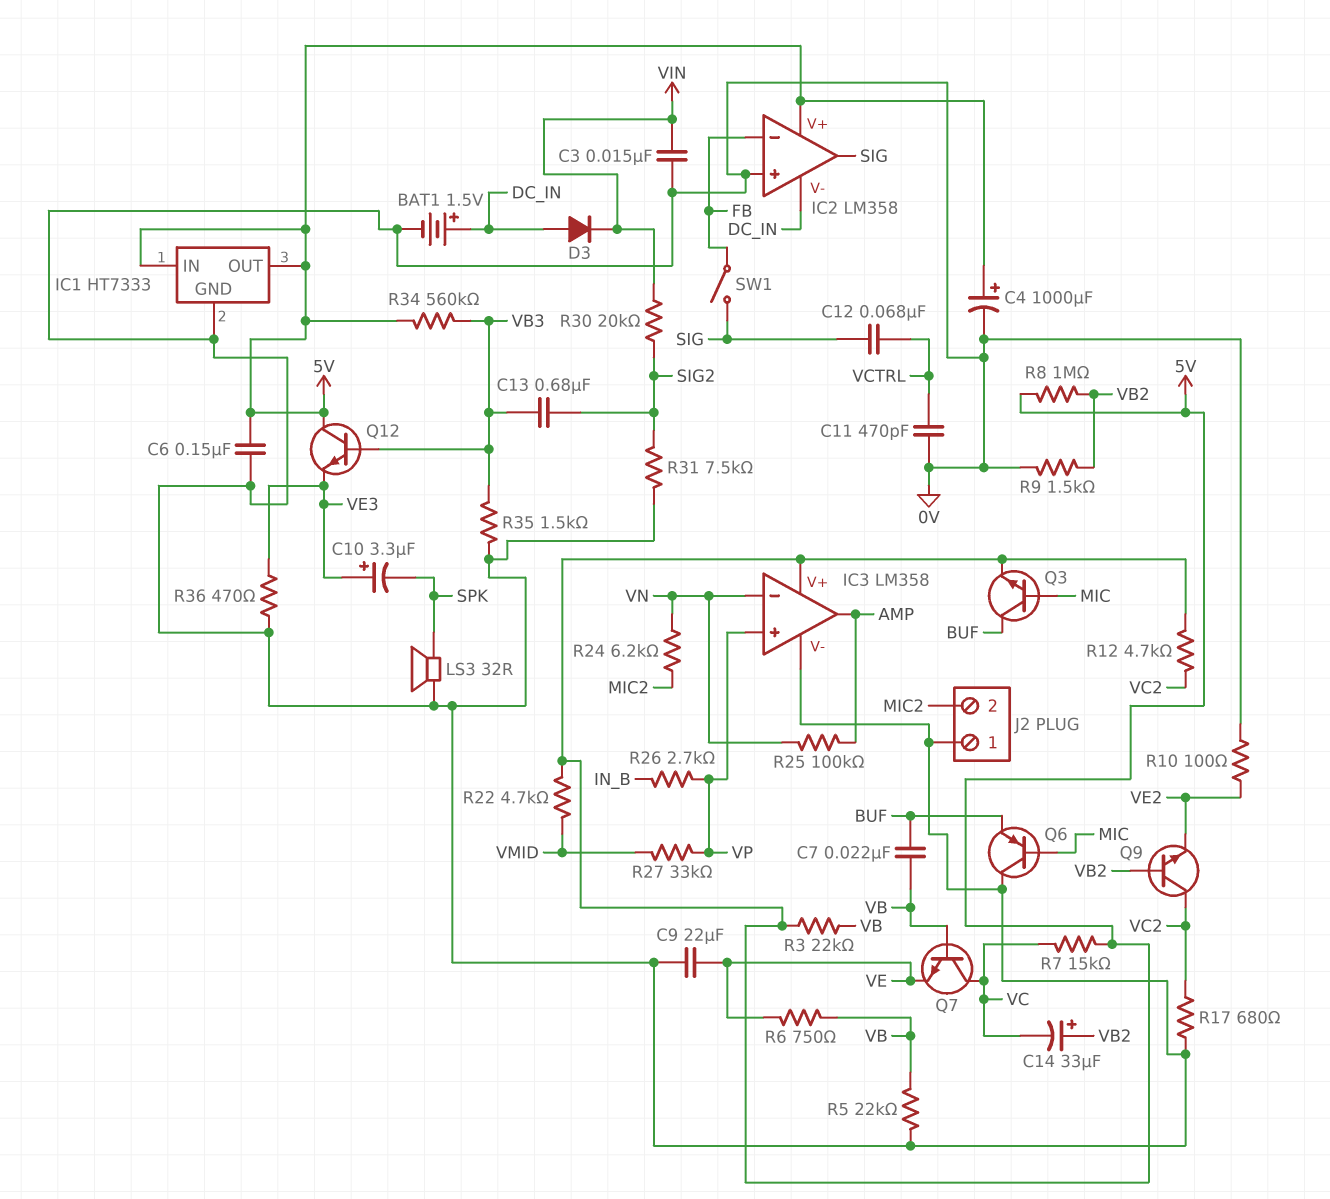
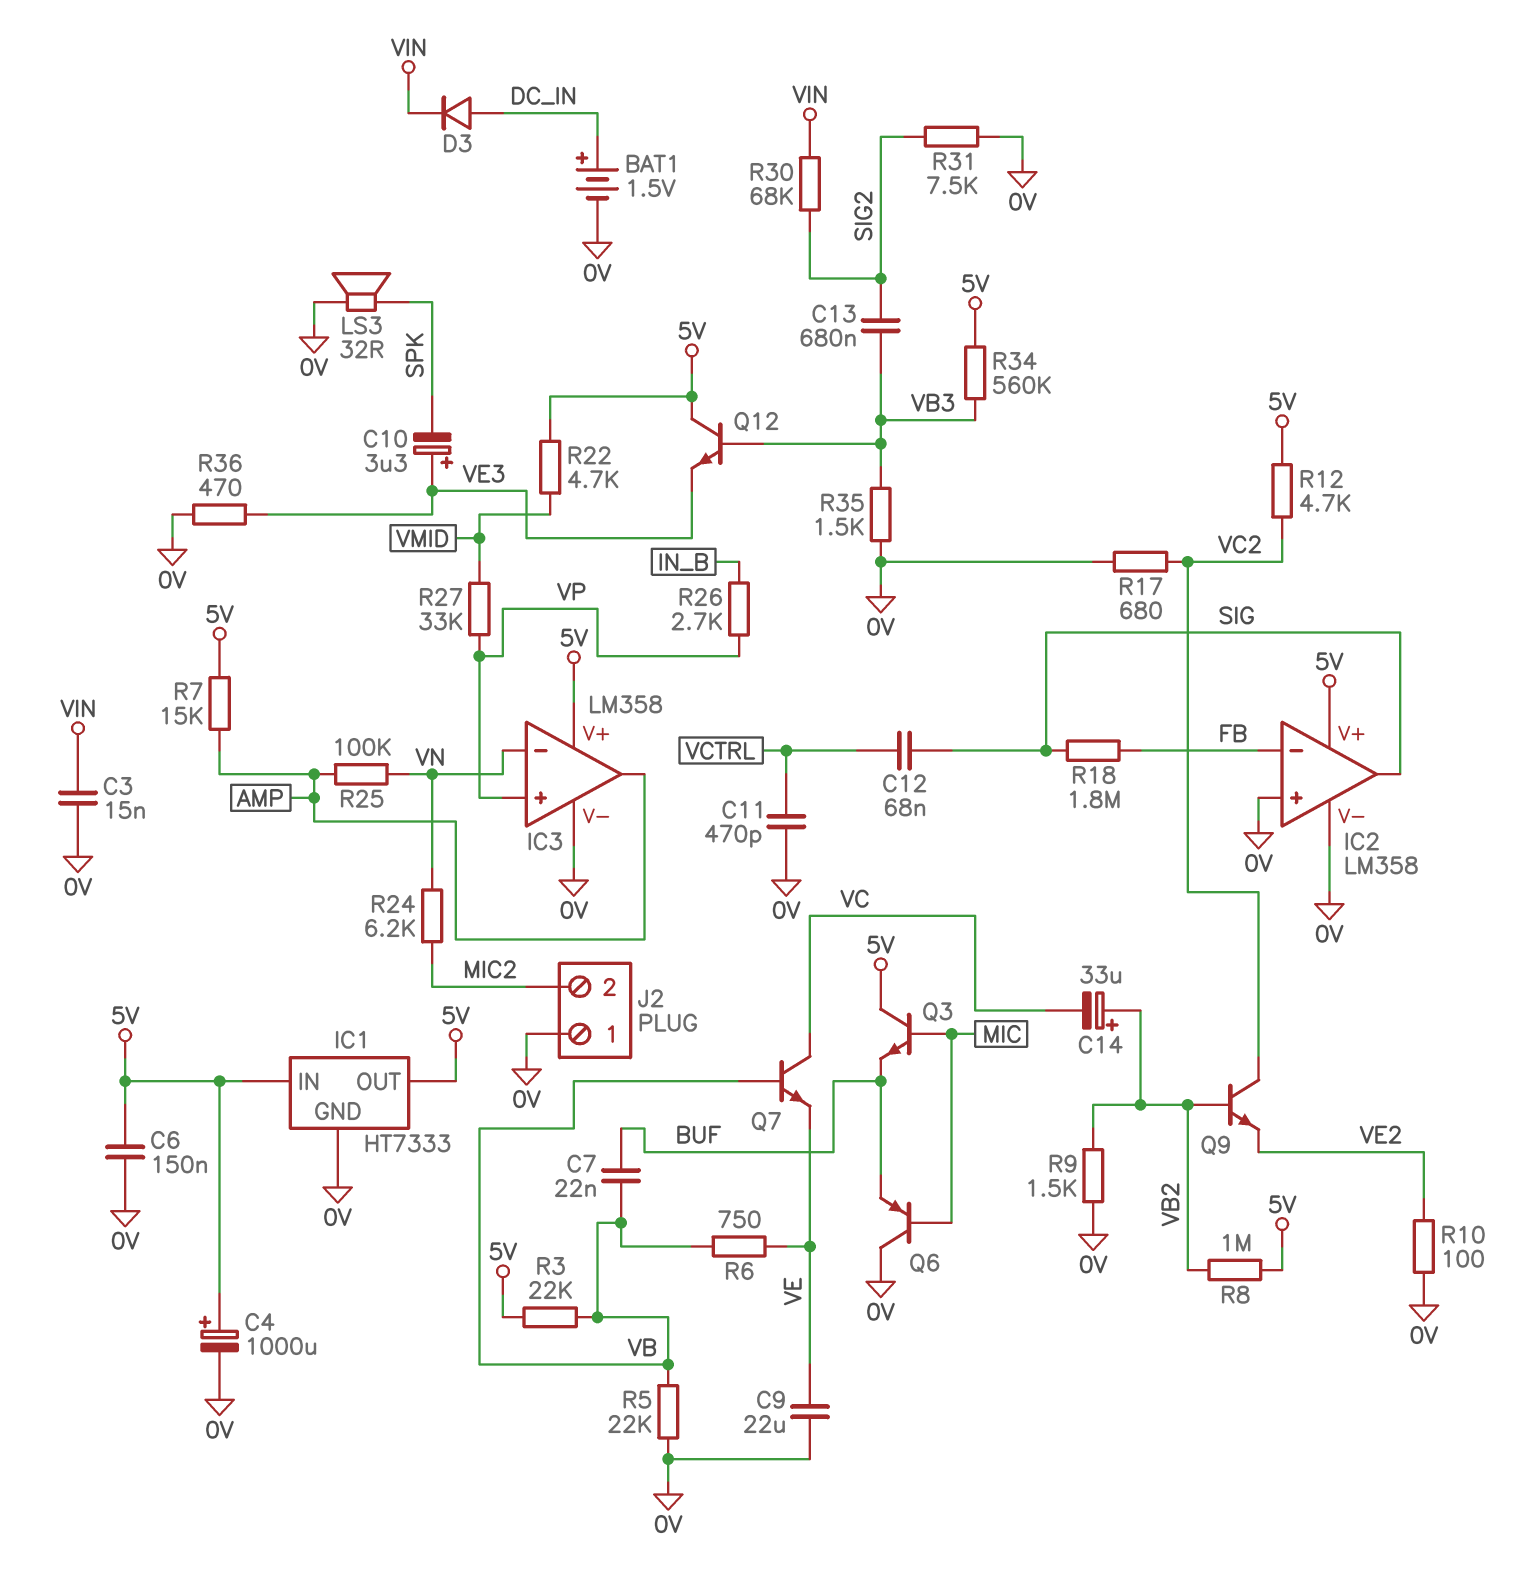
IC2 pin V-: DC_IN -> 0V
Q3: NPN (B MIC, C BUF, E 5V) -> NPN (B MIC, C 5V, E BUF)
R7: 15k (5V, VC) -> 15k (5V, AMP)
R18: none -> 1.8M (FB, SIG)
R30: 20k (SIG2, VIN) -> 68k (SIG2, VIN)
SW1: switch (FB, SIG) -> none

